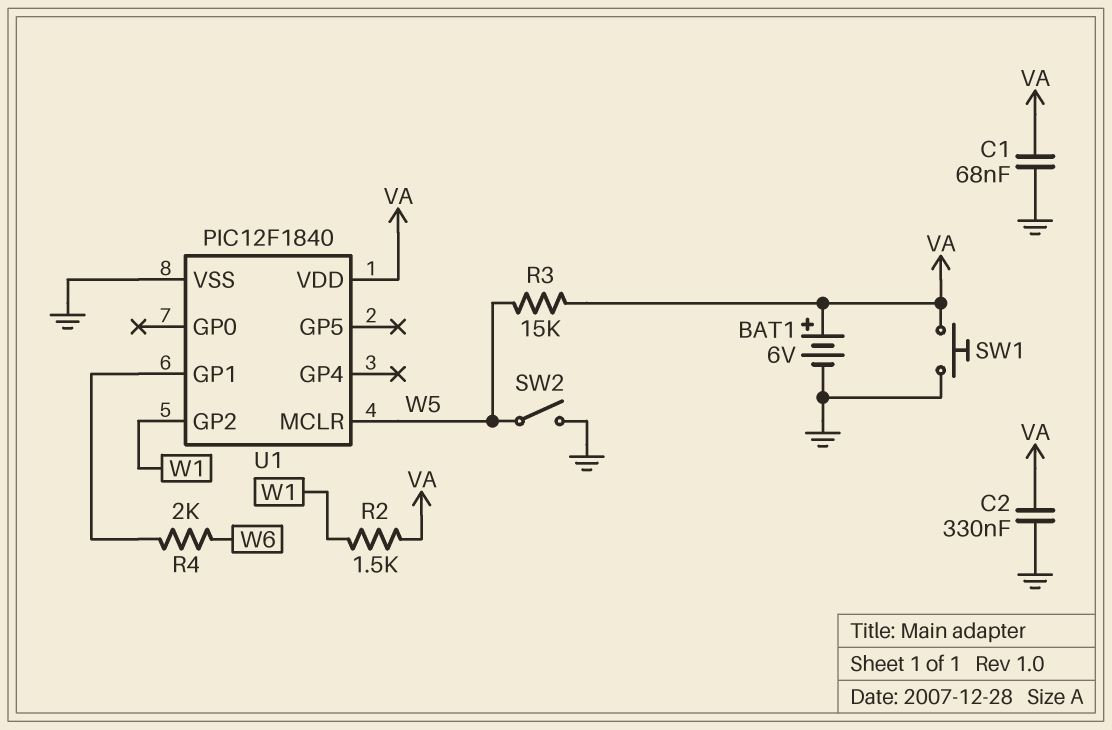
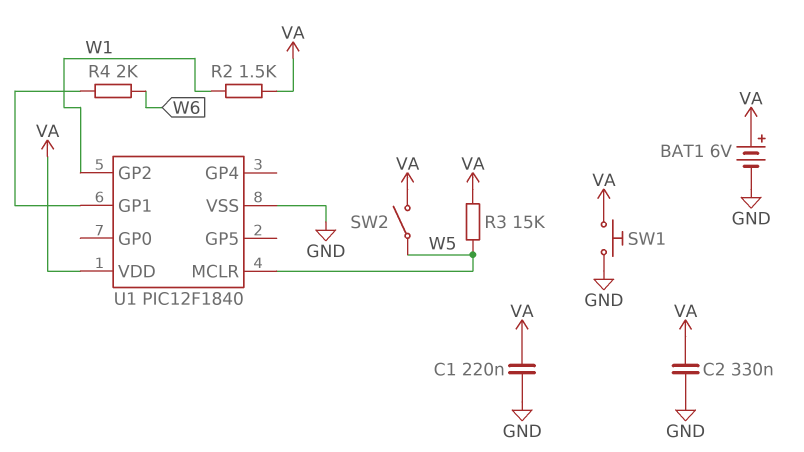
C1: 68nF (GND, VA) -> 220nF (GND, VA)
SW2: switch (GND, W5) -> switch (VA, W5)

